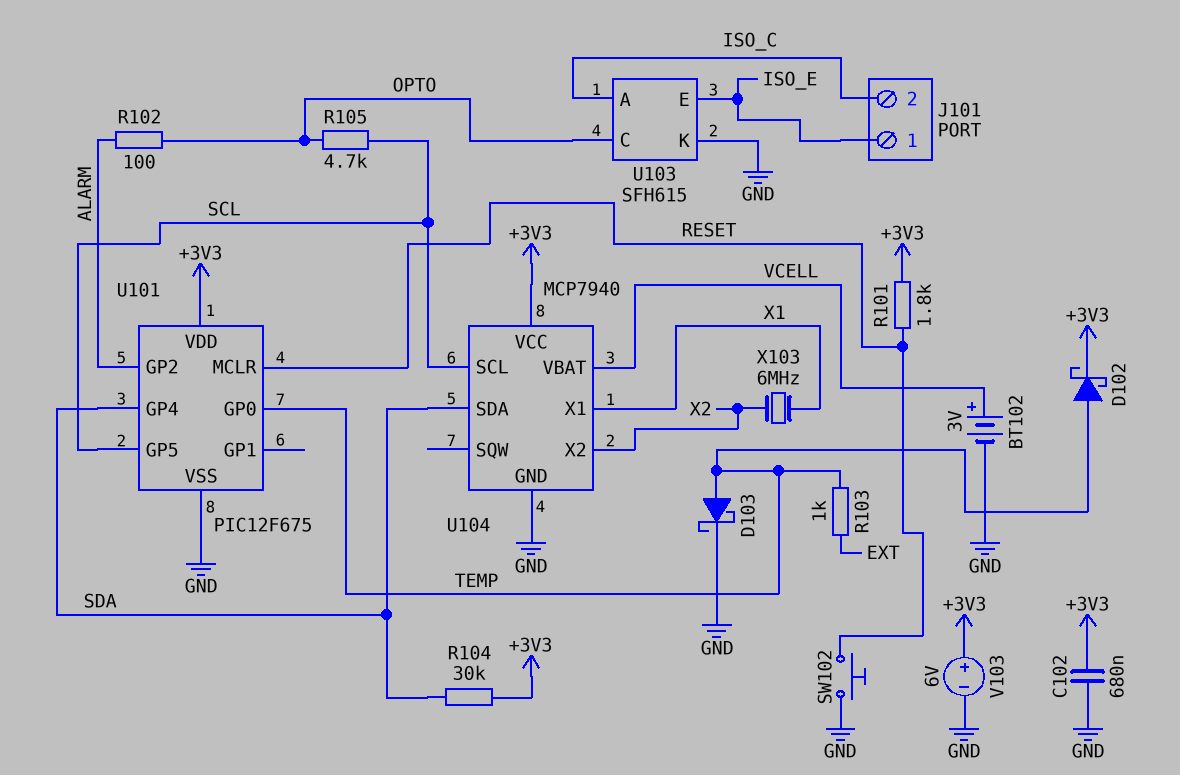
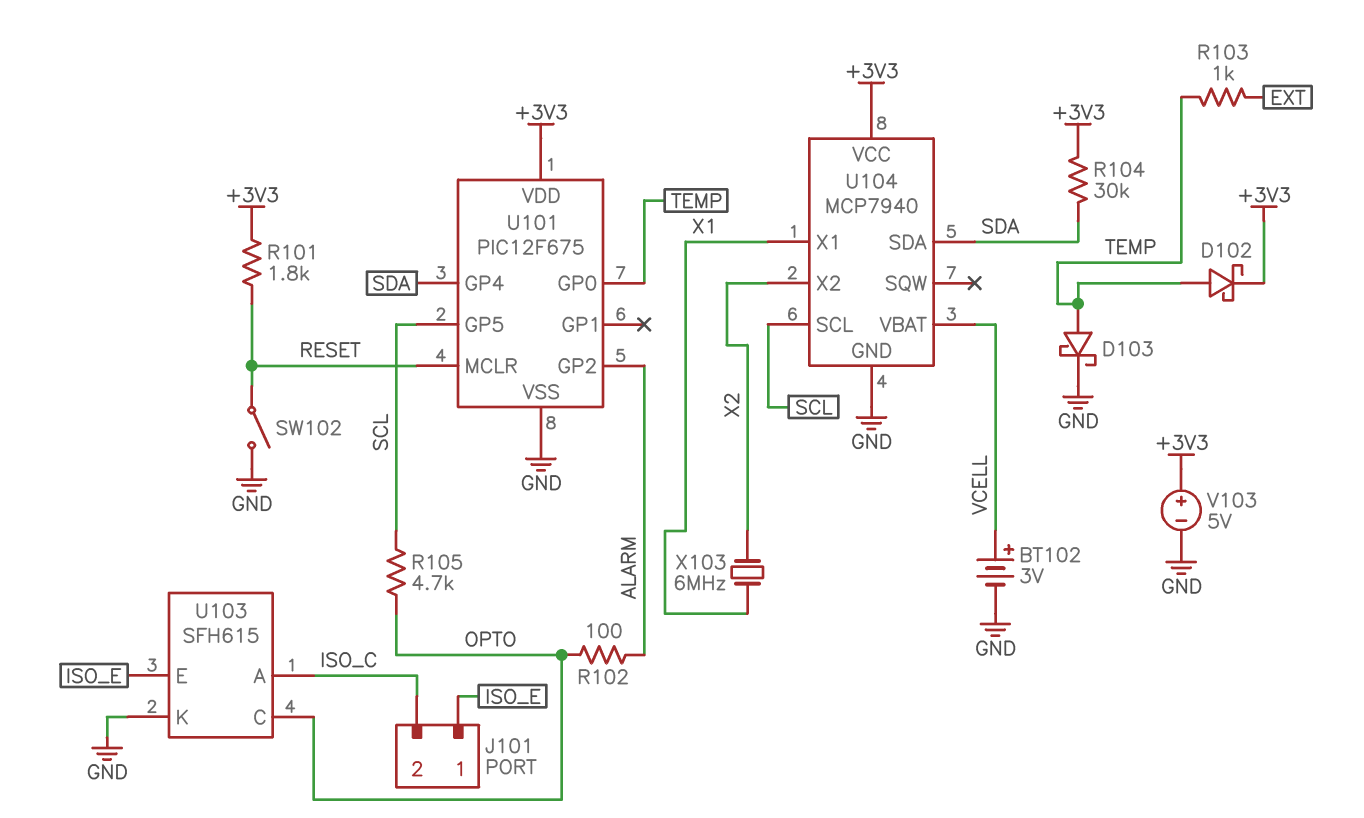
C102: 680nF (+3V3, GND) -> none
SW102: button (GND, RESET) -> switch (GND, RESET)
V103: 6V (plus +3V3, minus GND) -> 5V (plus +3V3, minus GND)

